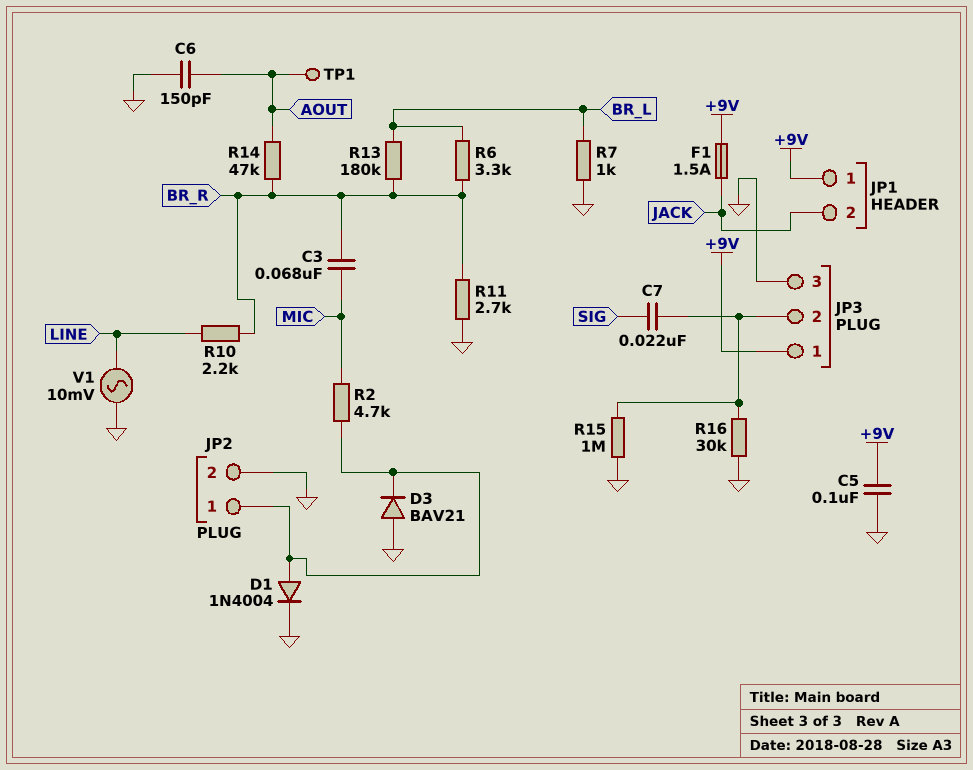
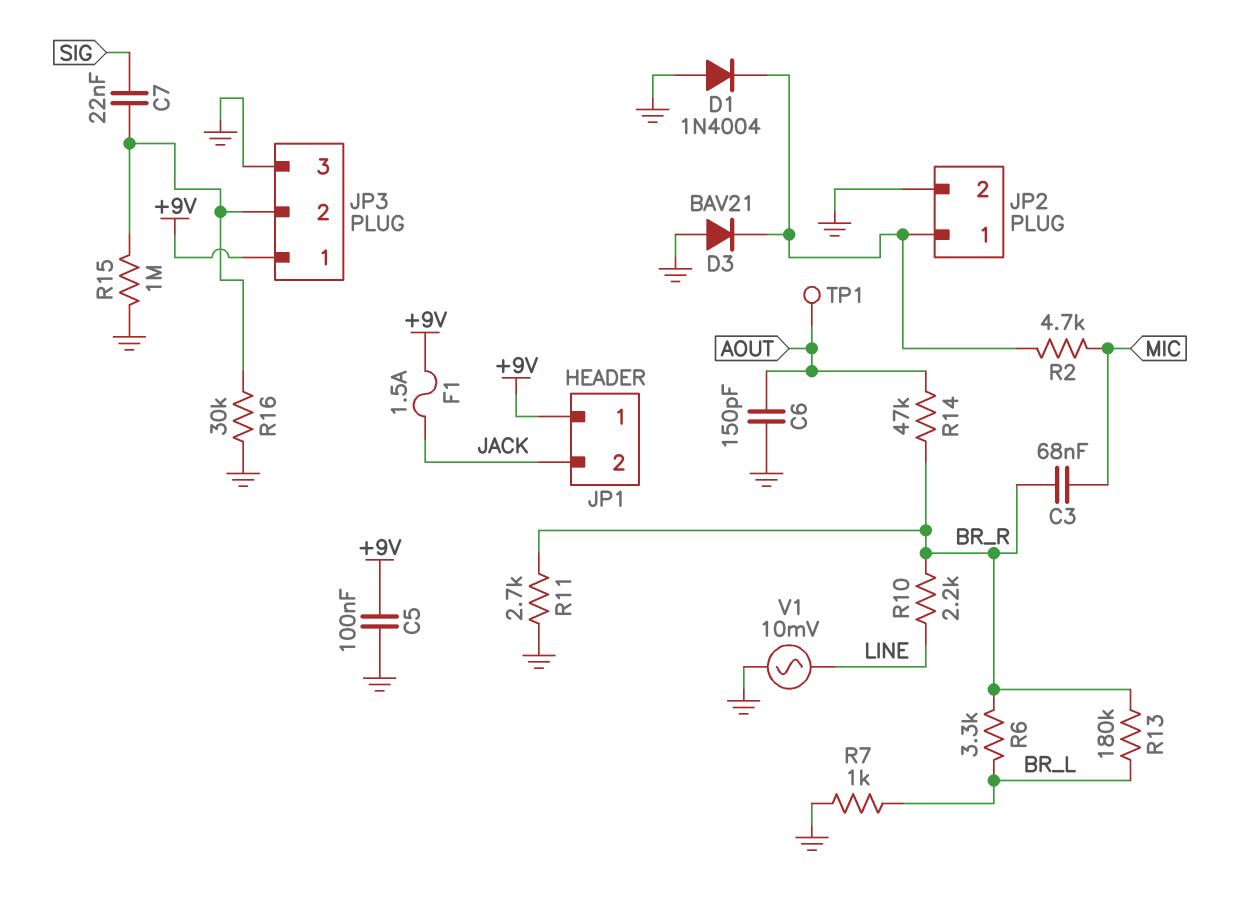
D1: diode 1N4004 (A JP2/1, K GND) -> diode 1N4004 (A GND, K JP2/1)

